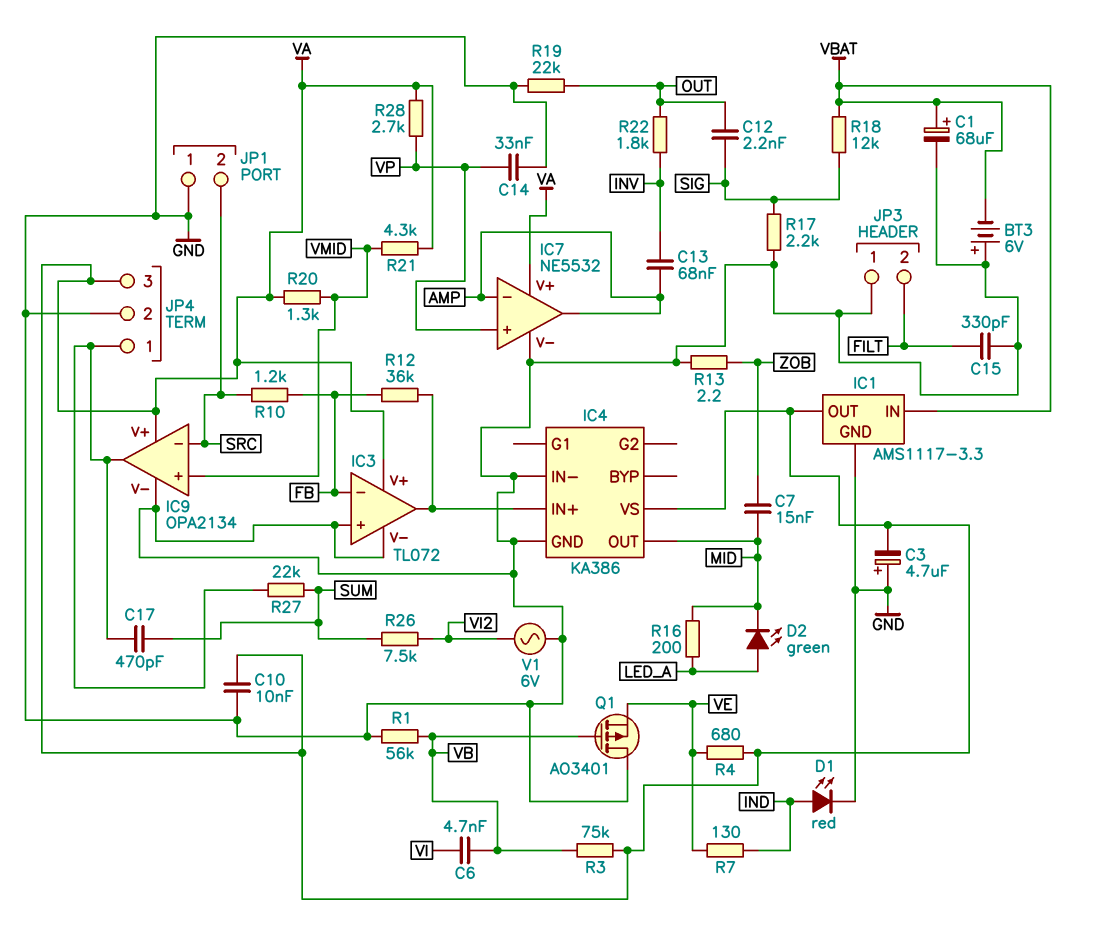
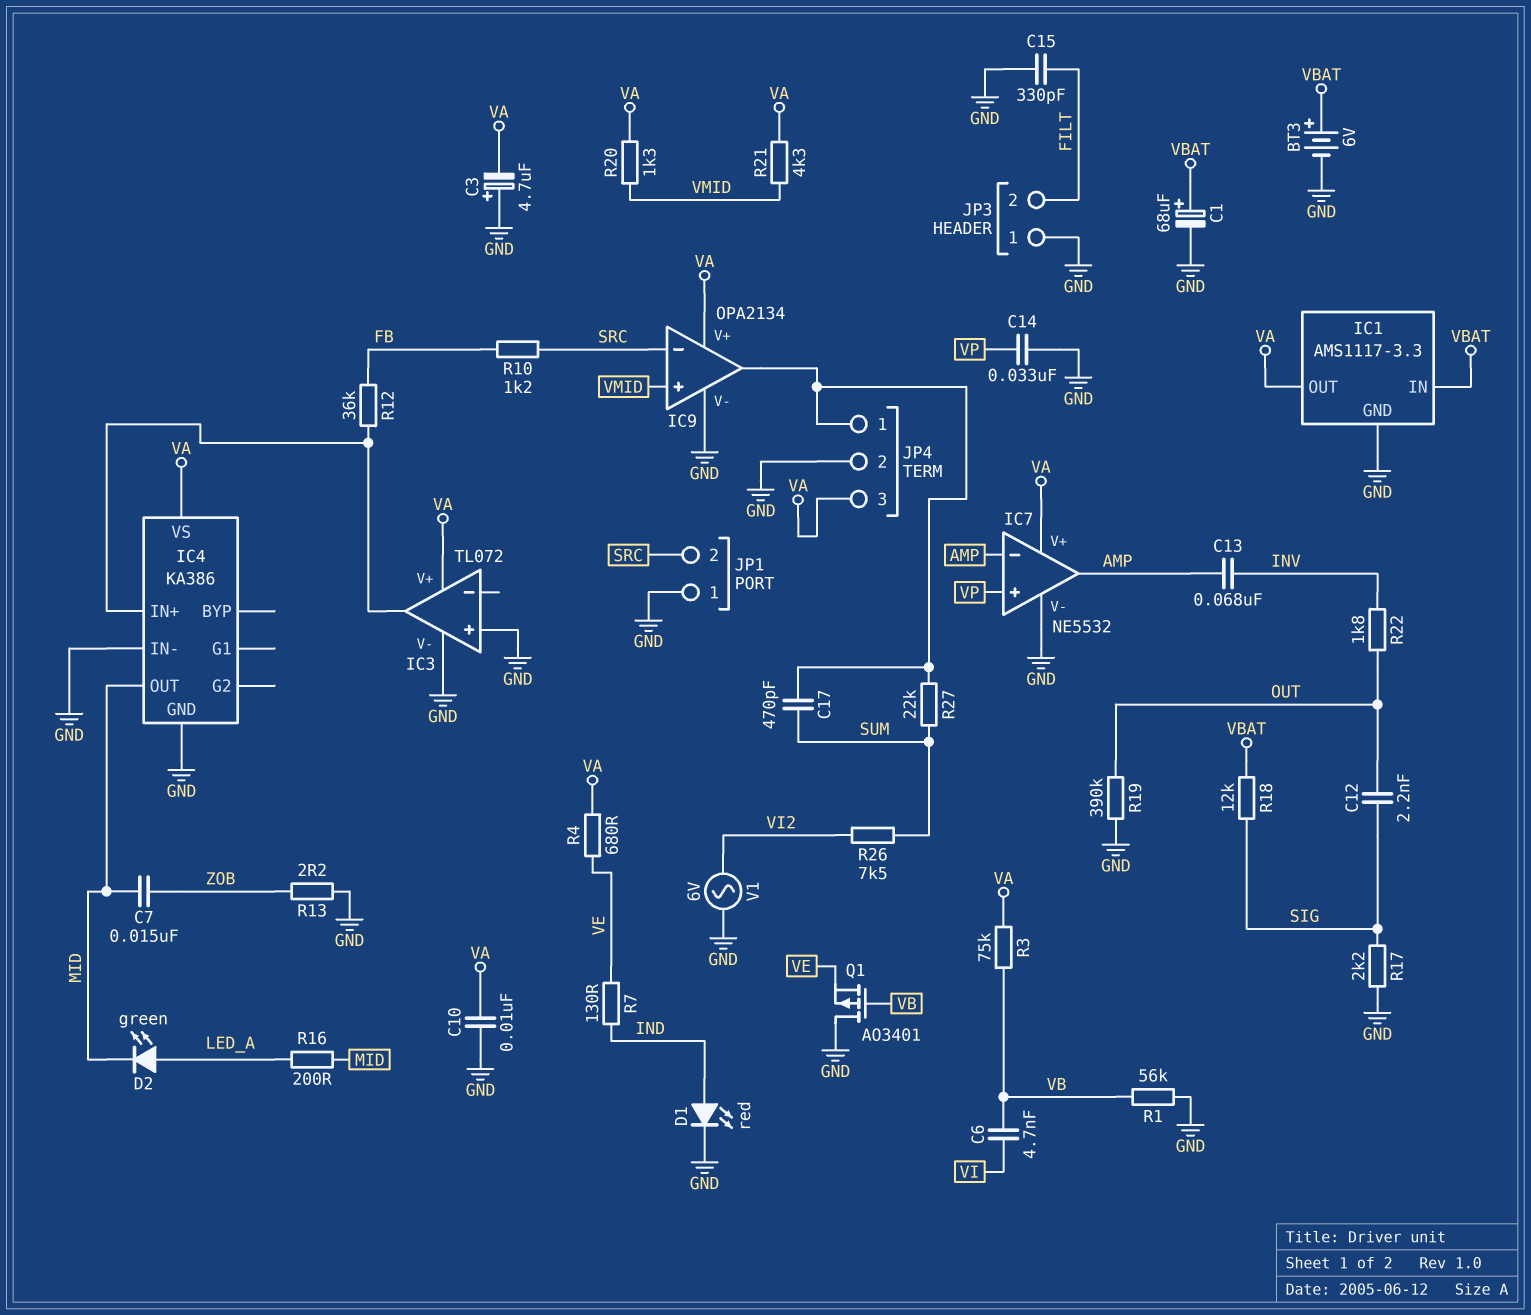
BT3: 6V (plus GND, minus VBAT) -> 6V (plus VBAT, minus GND)
IC3 pin in-: FB -> none
R19: 22k (GND, OUT) -> 390k (GND, OUT)
R28: 2.7k (VA, VP) -> none

